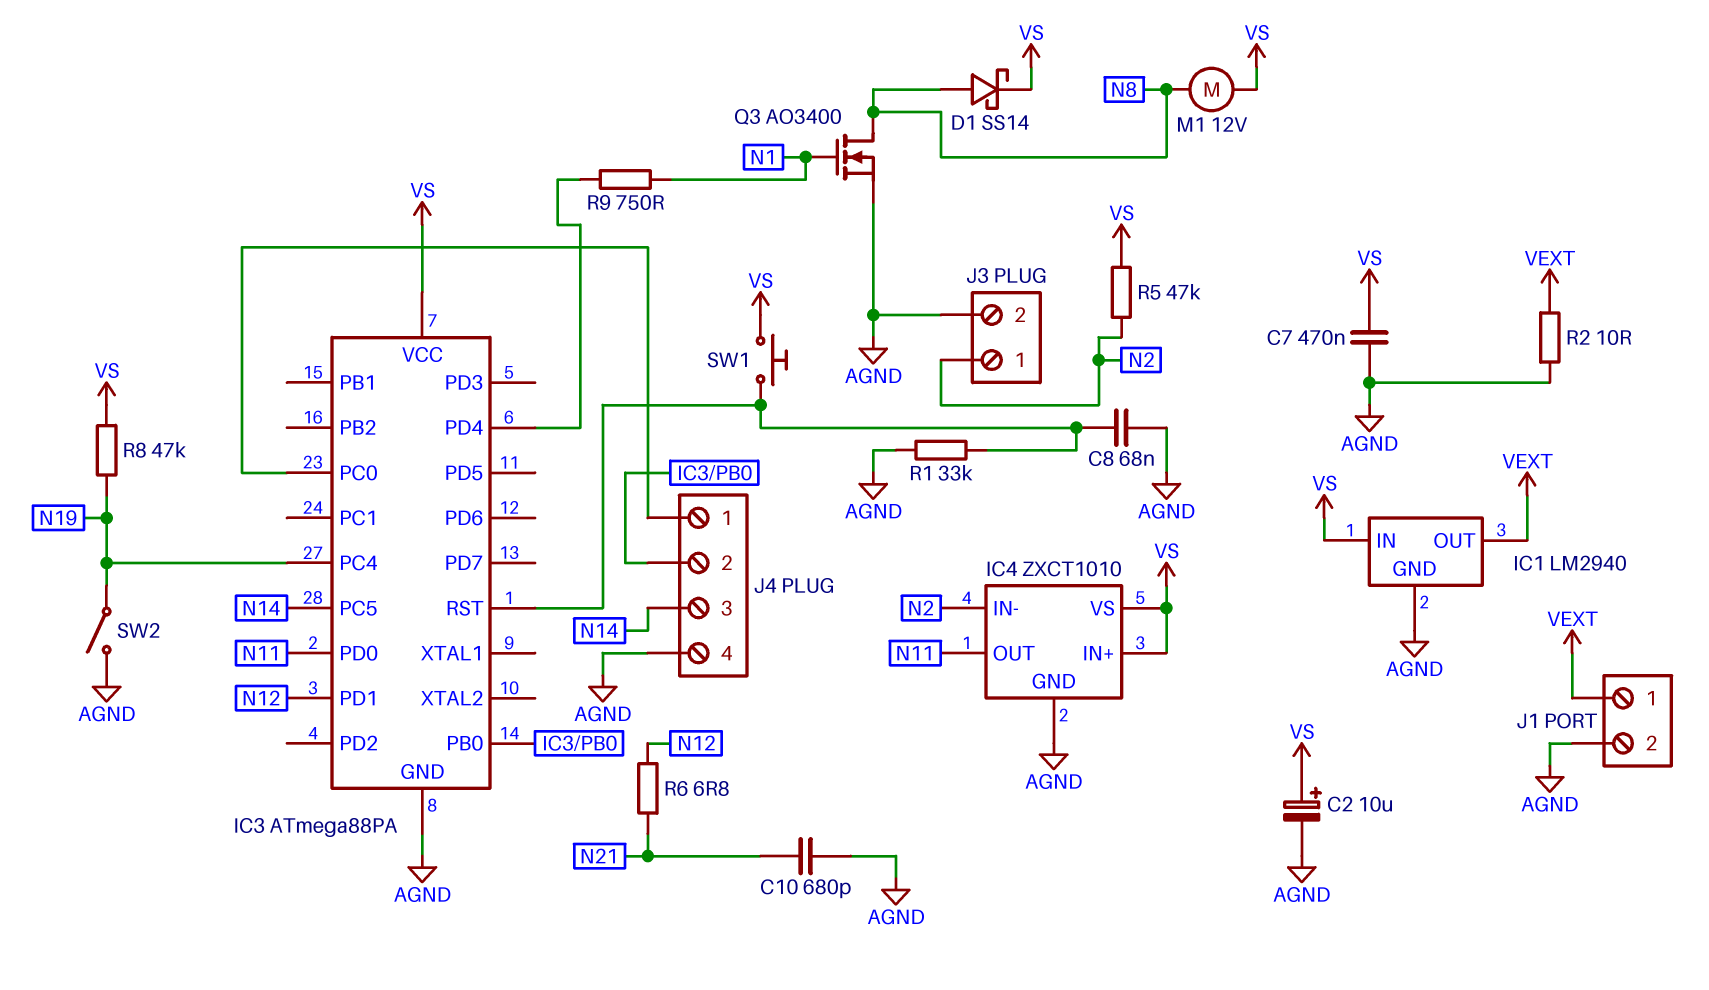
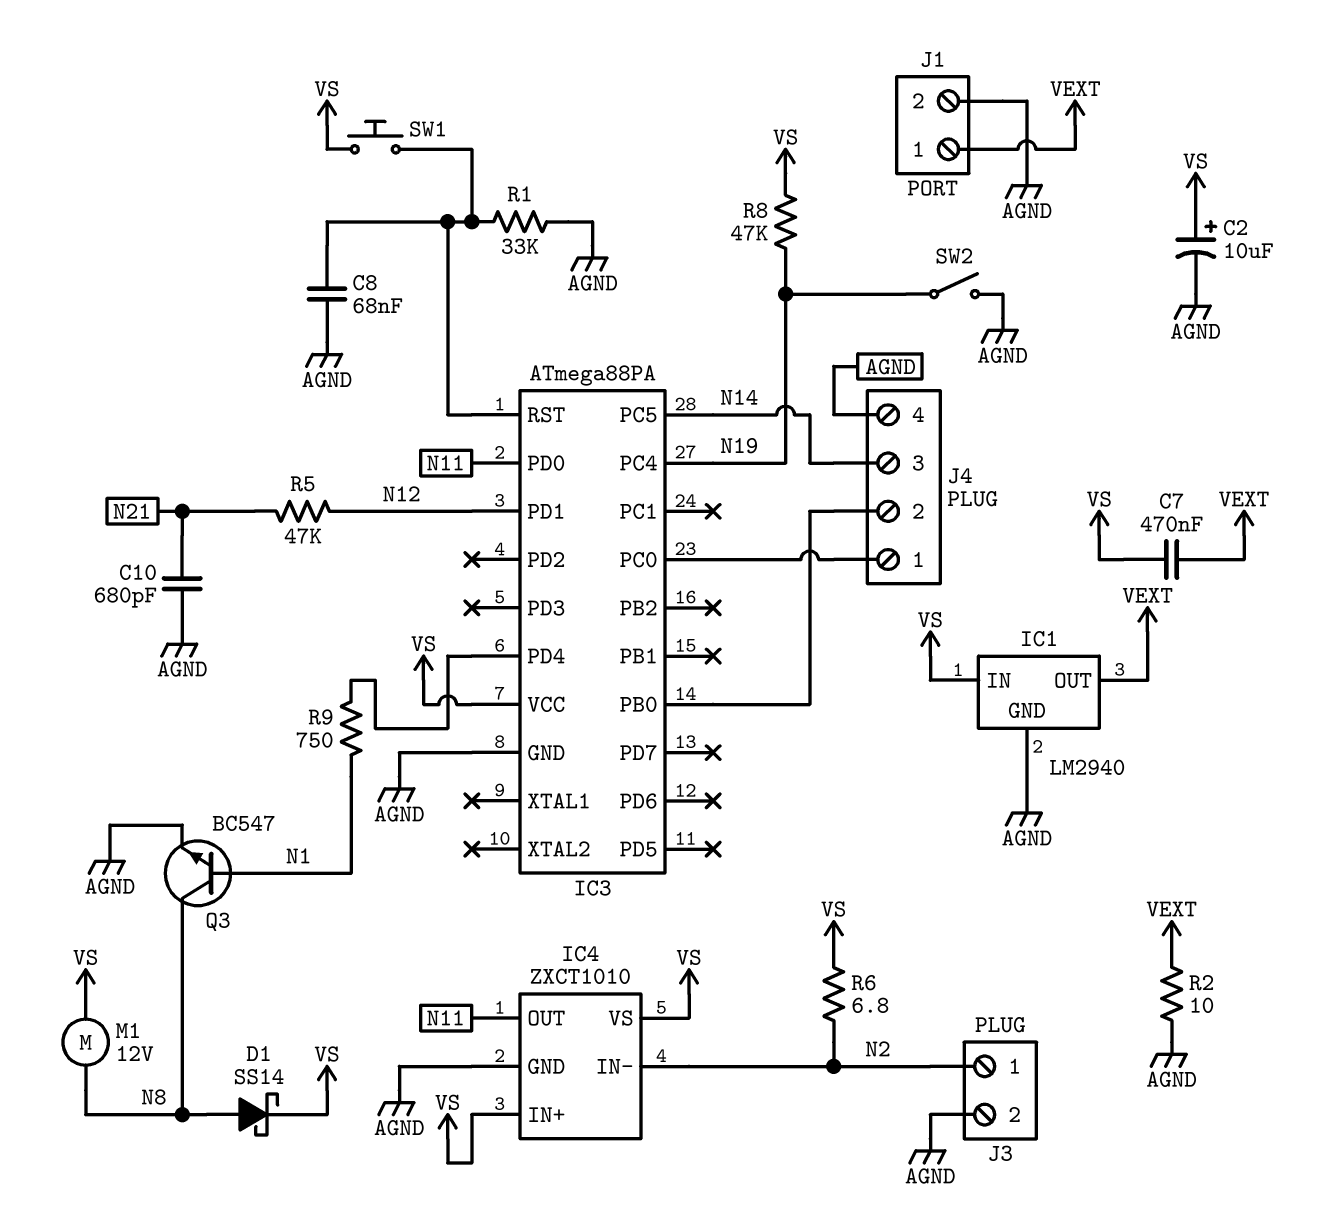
C7: 470nF (AGND, VS) -> 470nF (VEXT, VS)
Q3: NMOS AO3400 (G N1, D N8, S AGND) -> NPN BC547 (B N1, C N8, E AGND)
R5: 47k (N2, VS) -> 47k (N12, N21)
R6: 6.8 (N12, N21) -> 6.8 (N2, VS)

